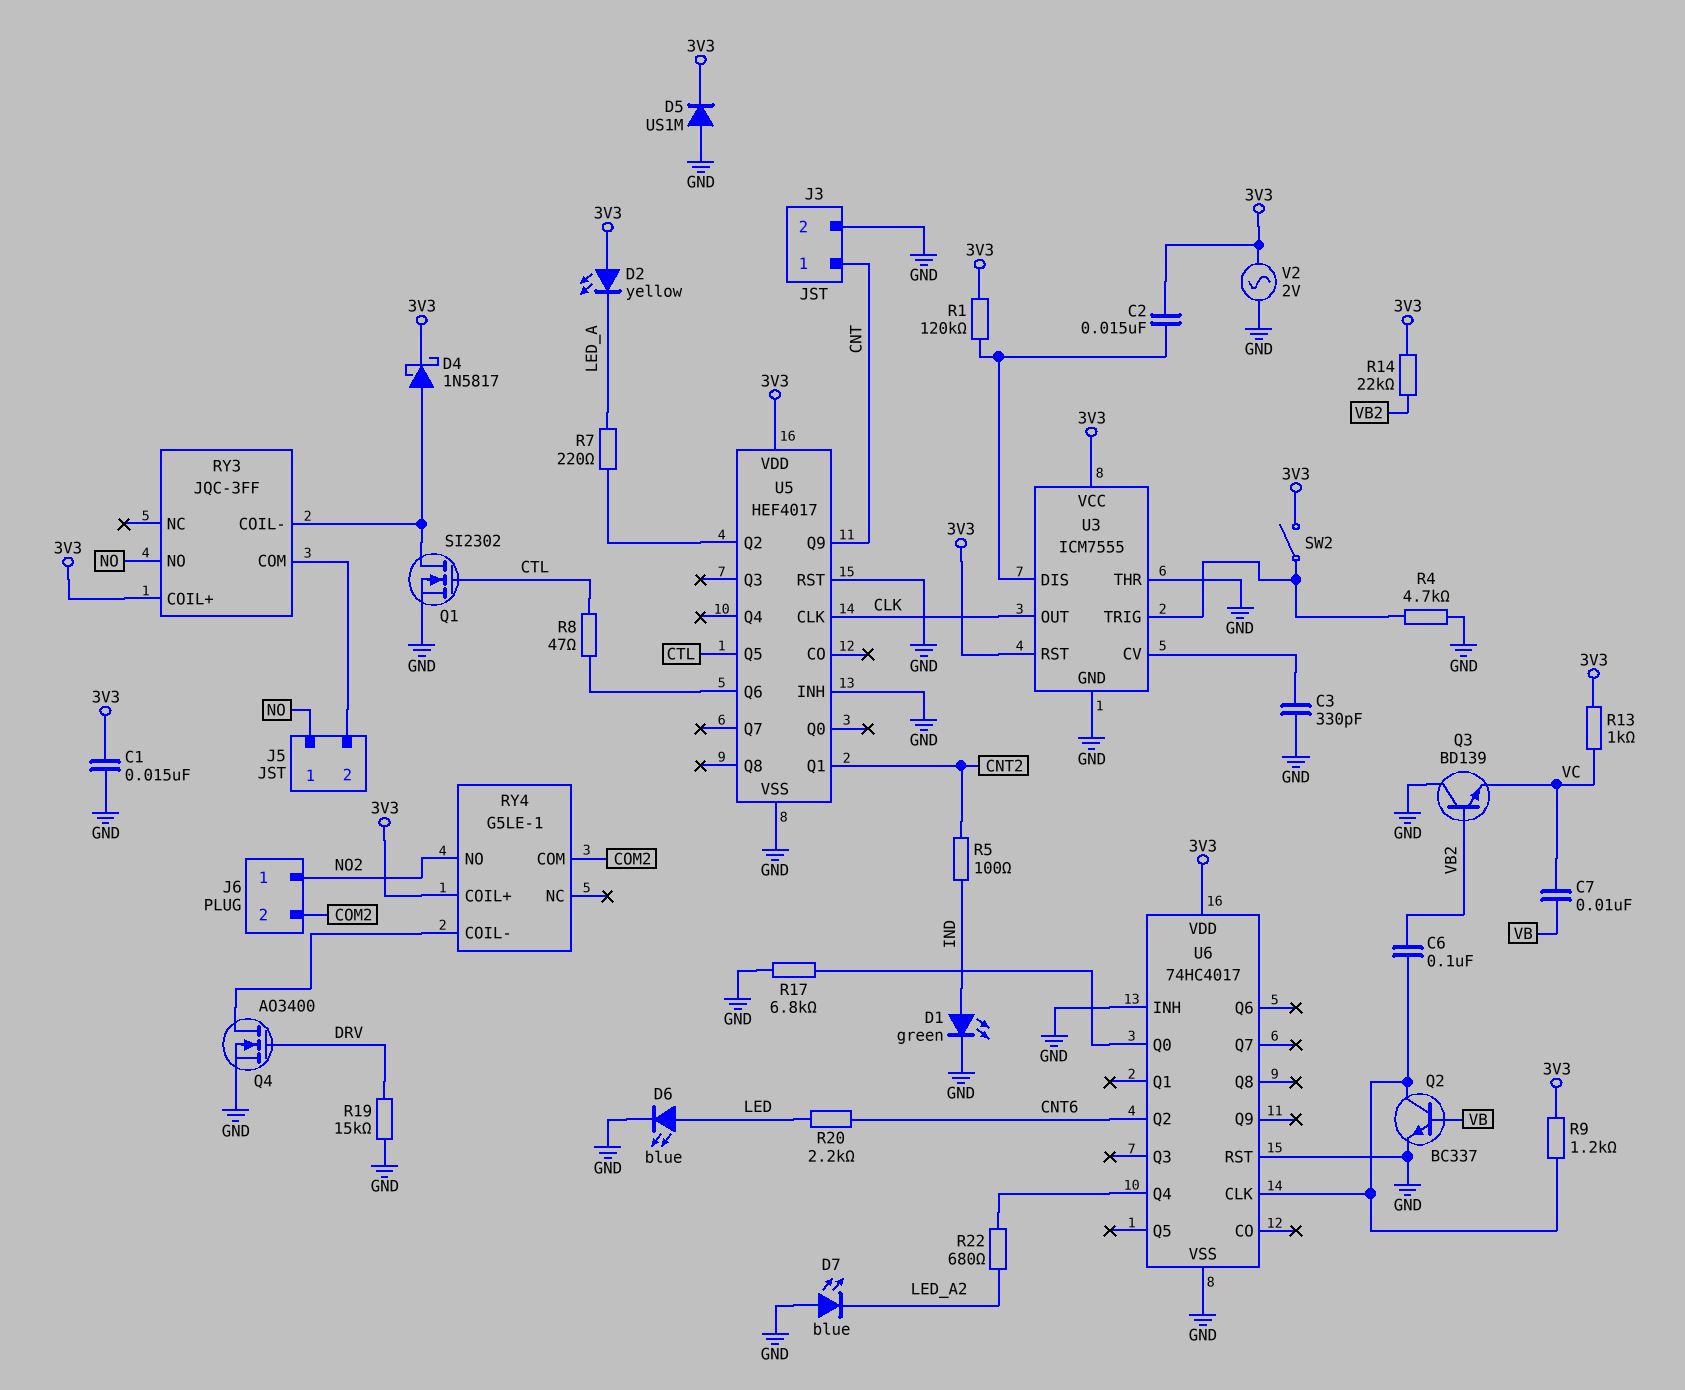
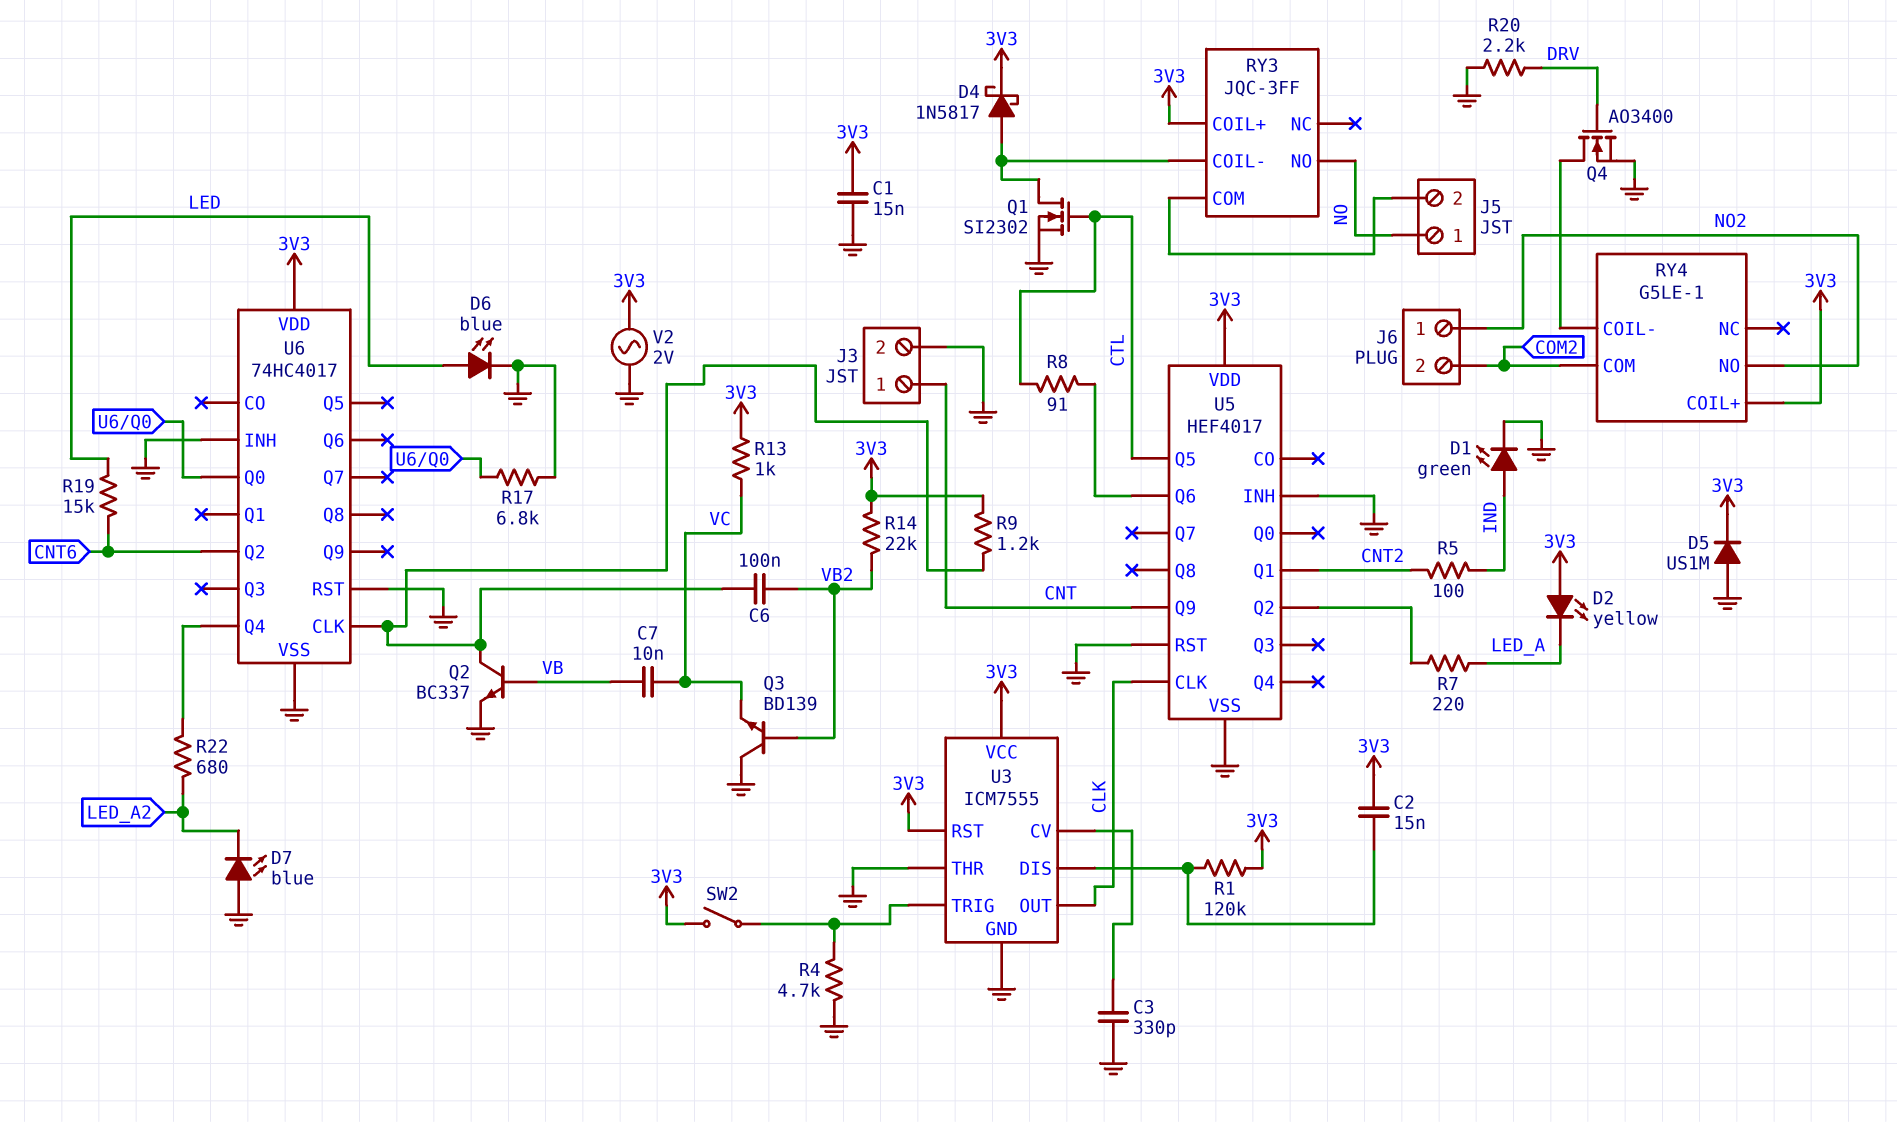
R8: 47 (CTL, U5/Q6) -> 91 (CTL, U5/Q6)
R19: 15k (DRV, GND) -> 15k (CNT6, LED)
R20: 2.2k (CNT6, LED) -> 2.2k (DRV, GND)

